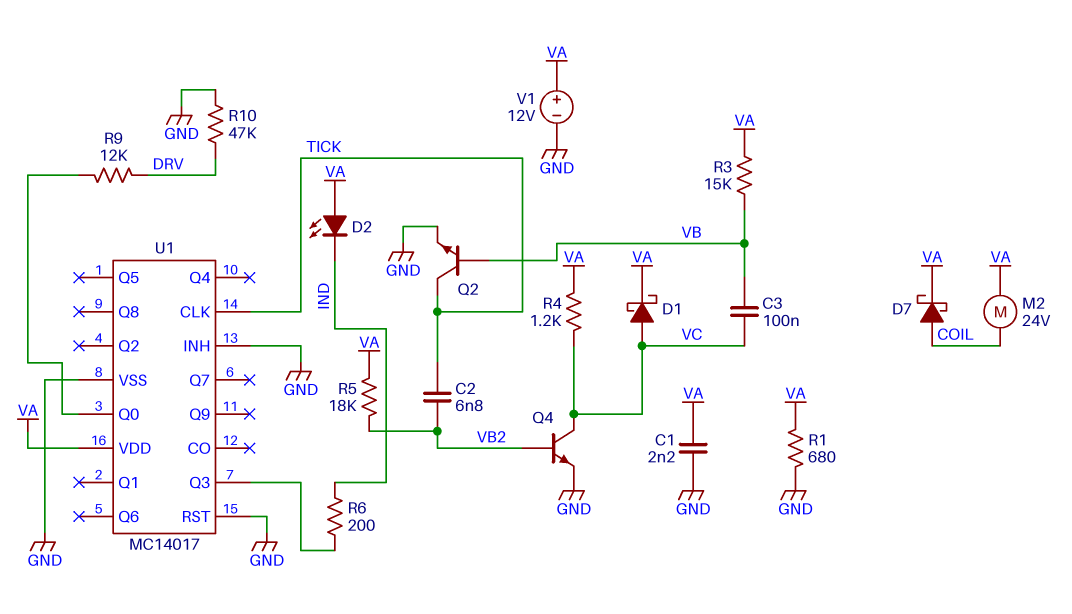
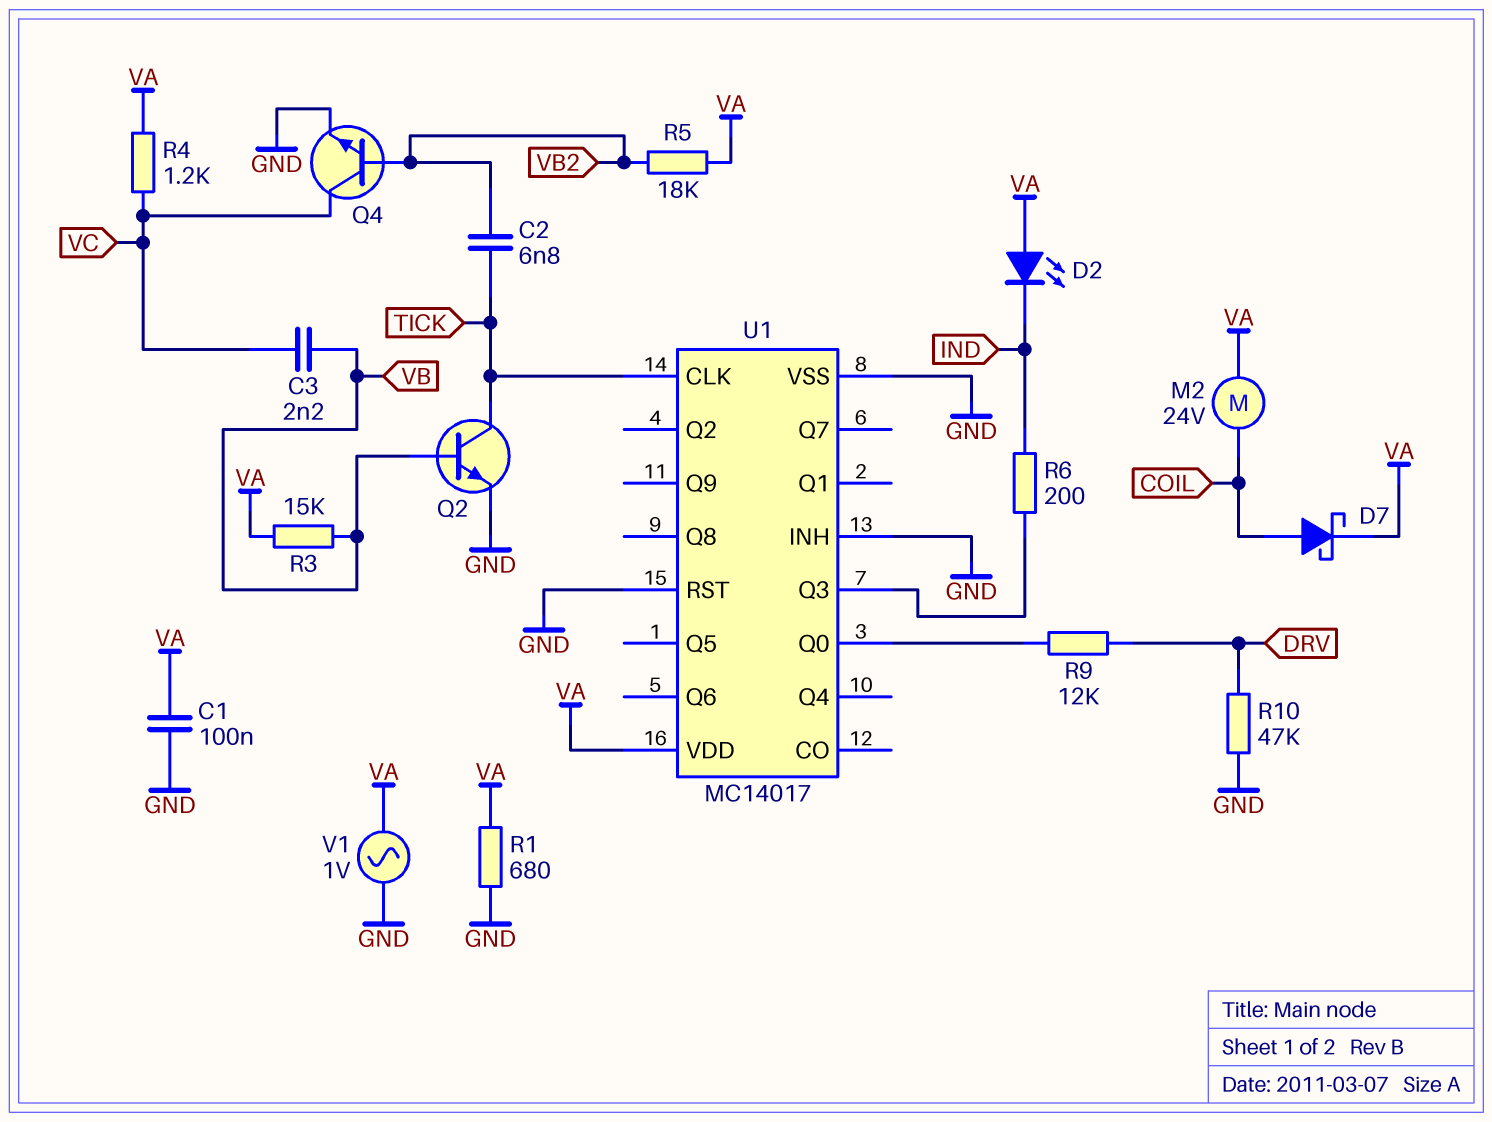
C1: 2.2nF (GND, VA) -> 100nF (GND, VA)
C3: 100nF (VB, VC) -> 2.2nF (VB, VC)
D1: schottky (A VC, K VA) -> none
V1: 12V (plus VA, minus GND) -> AC 1V (GND, VA)

